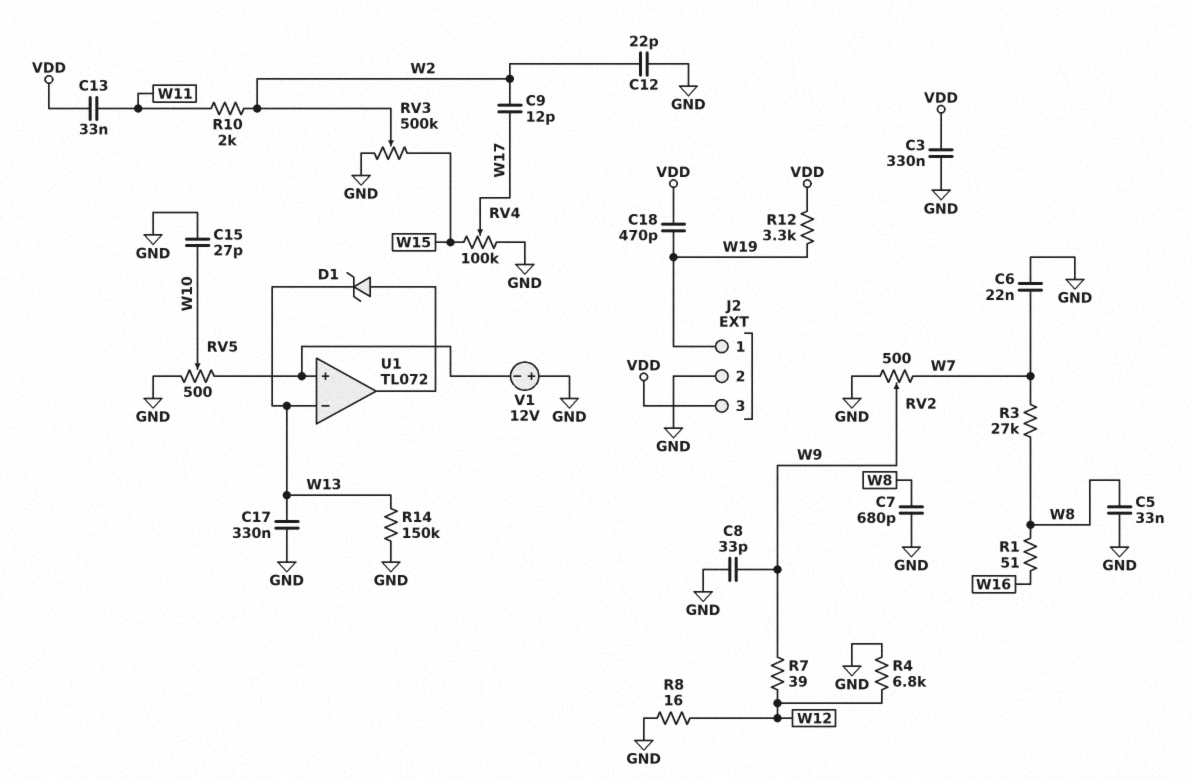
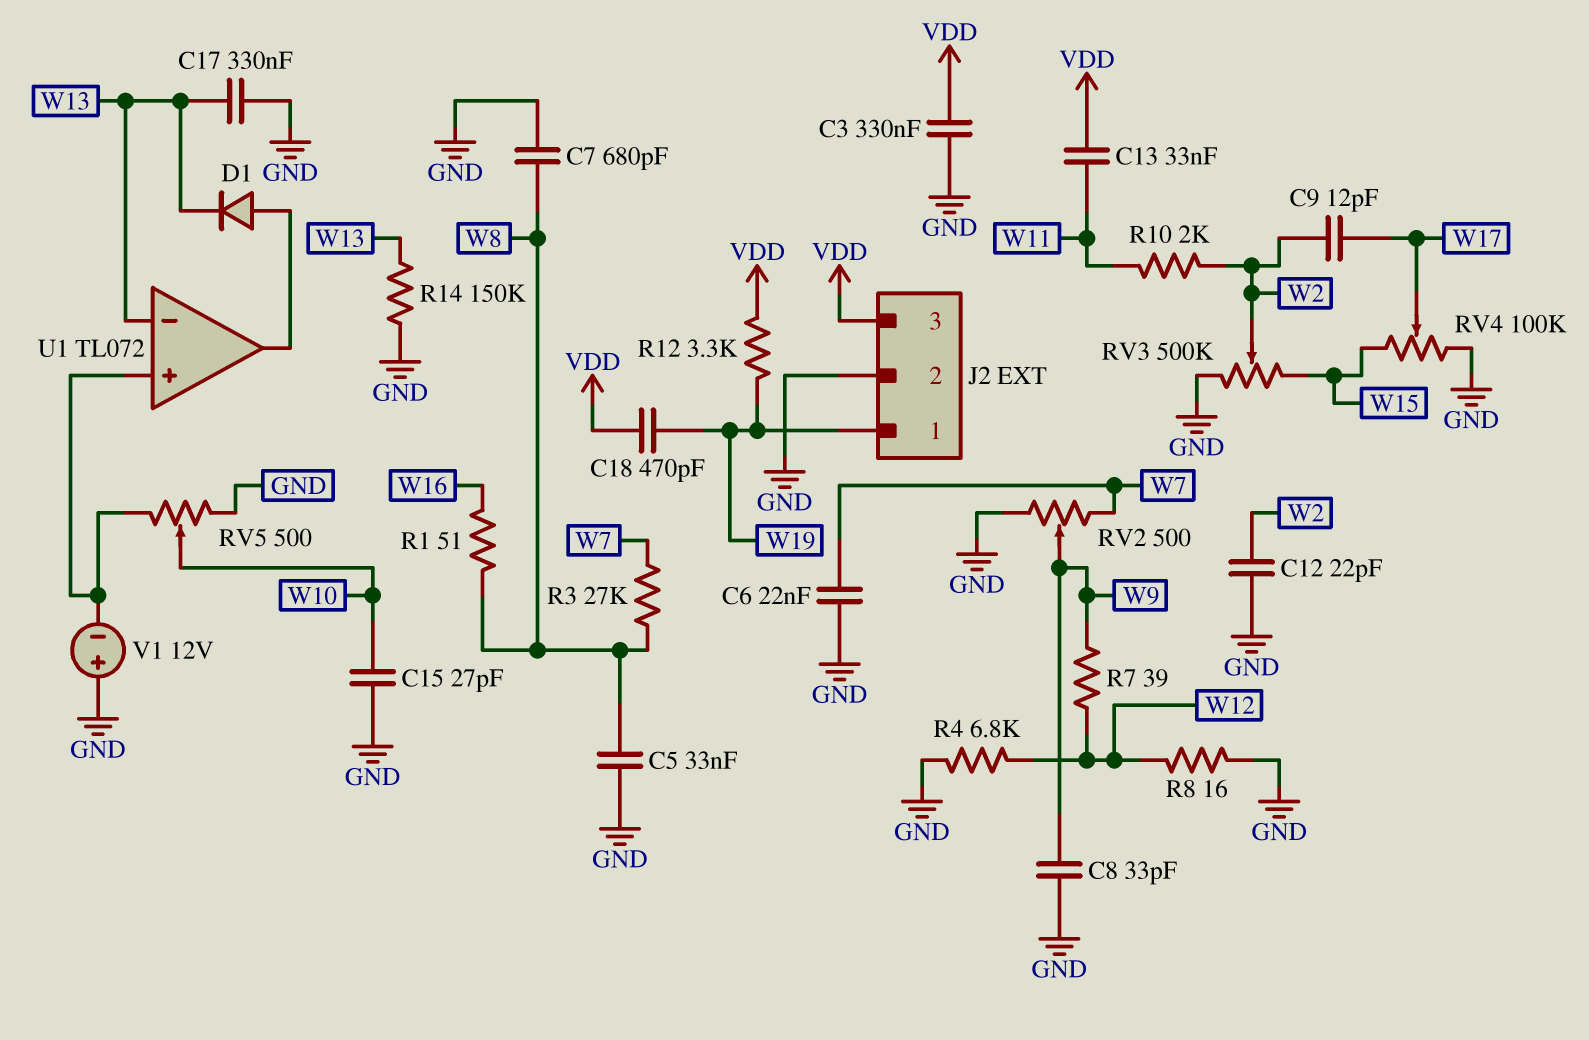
D1: zener (A U1/out, K W13) -> diode (A U1/out, K W13)

